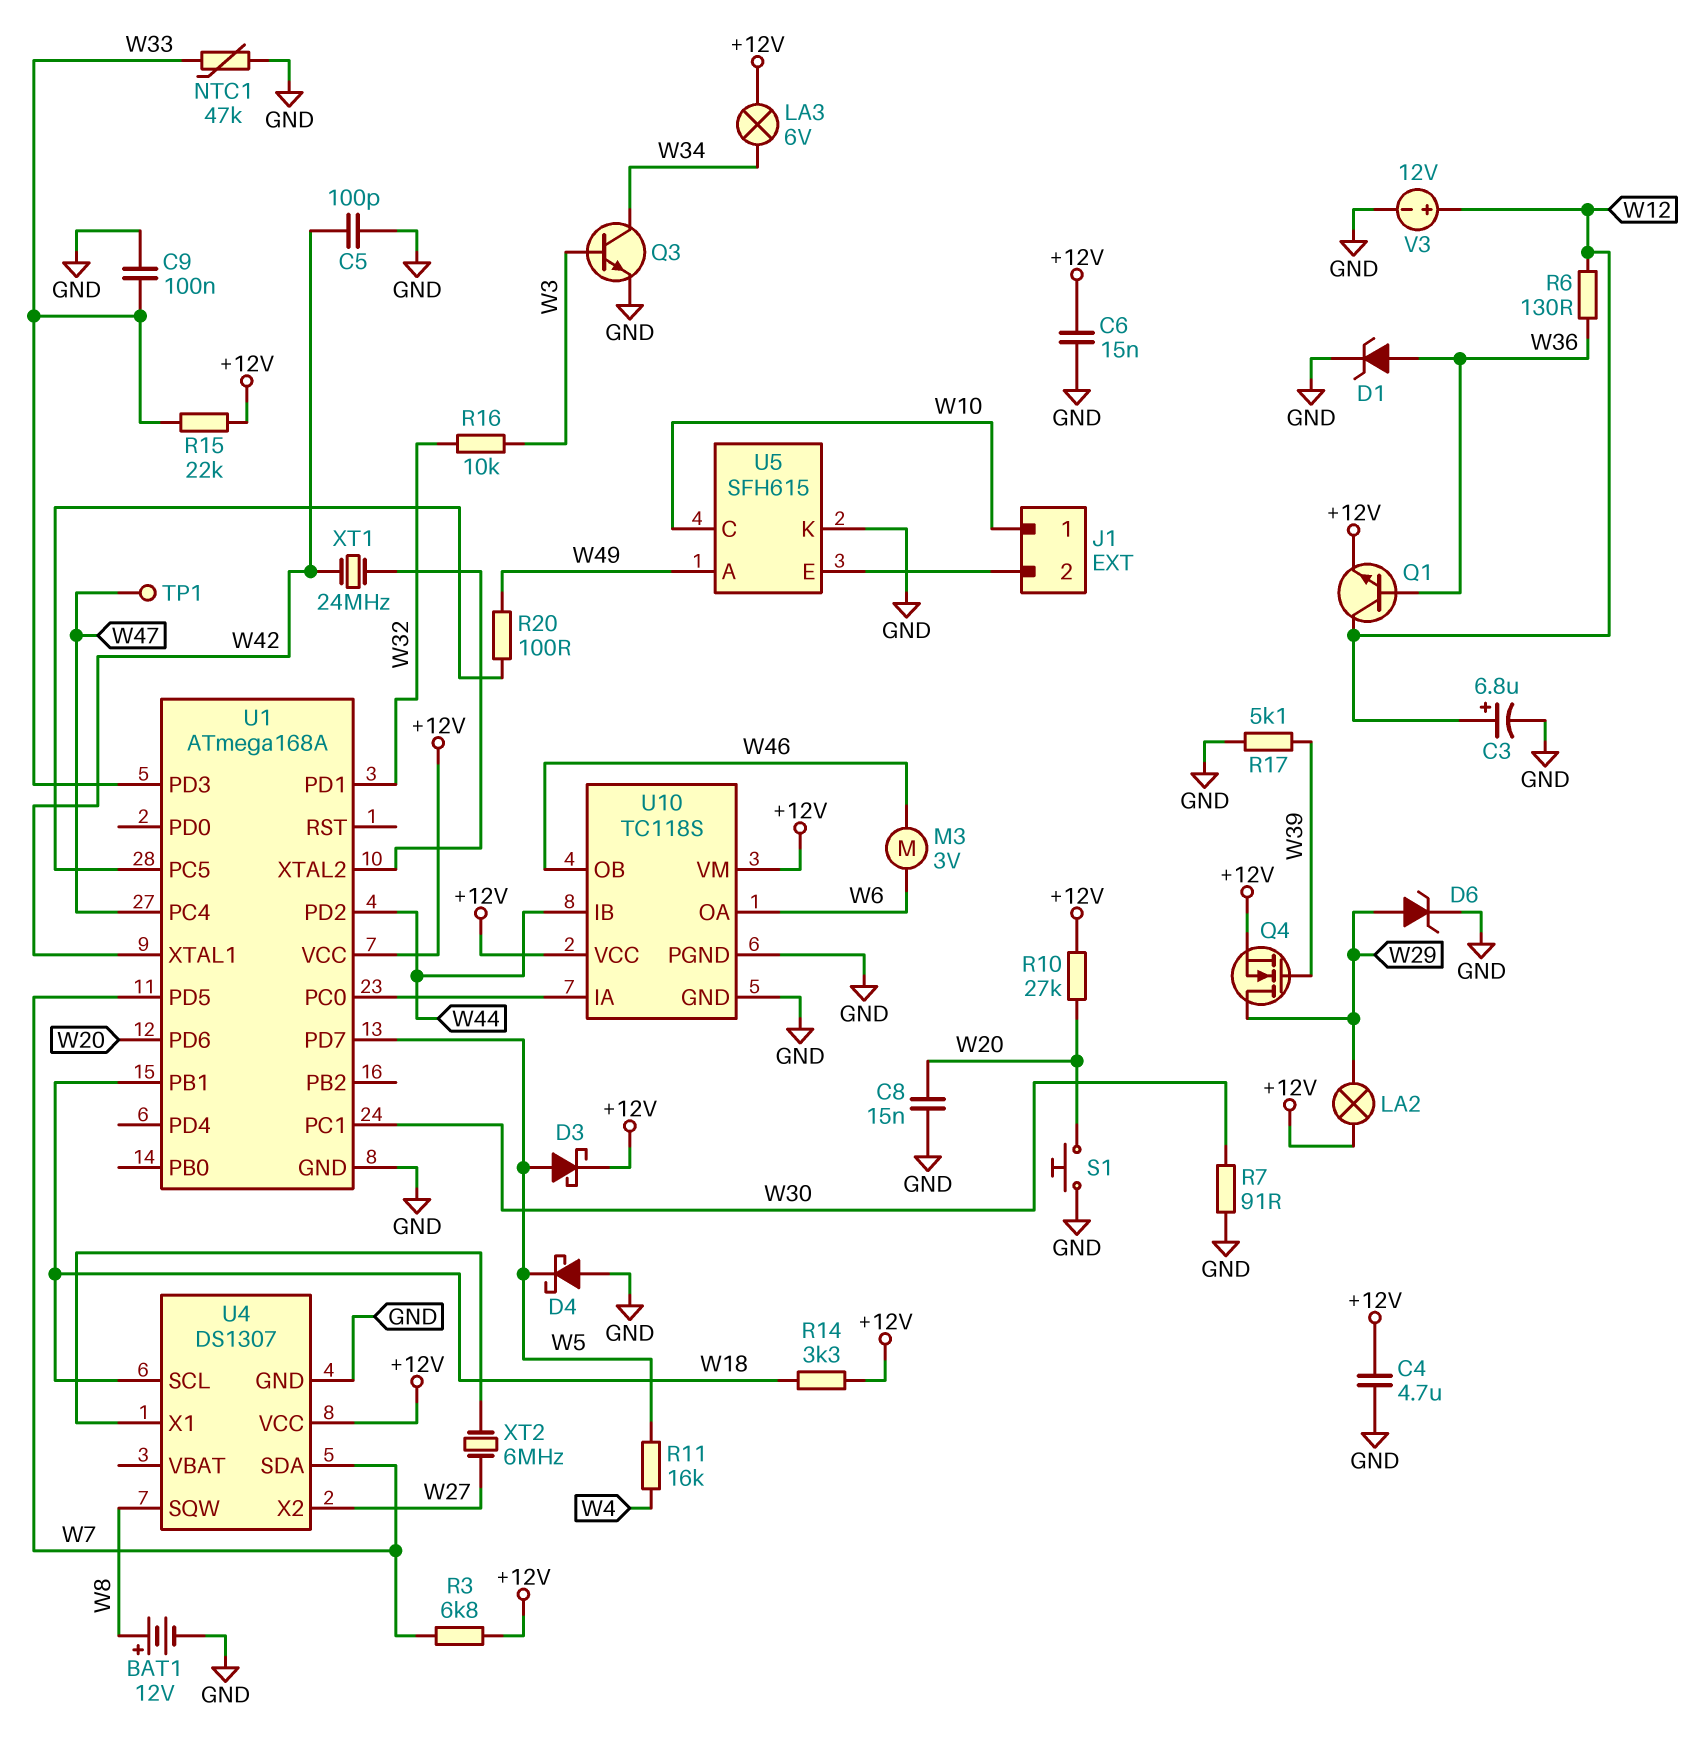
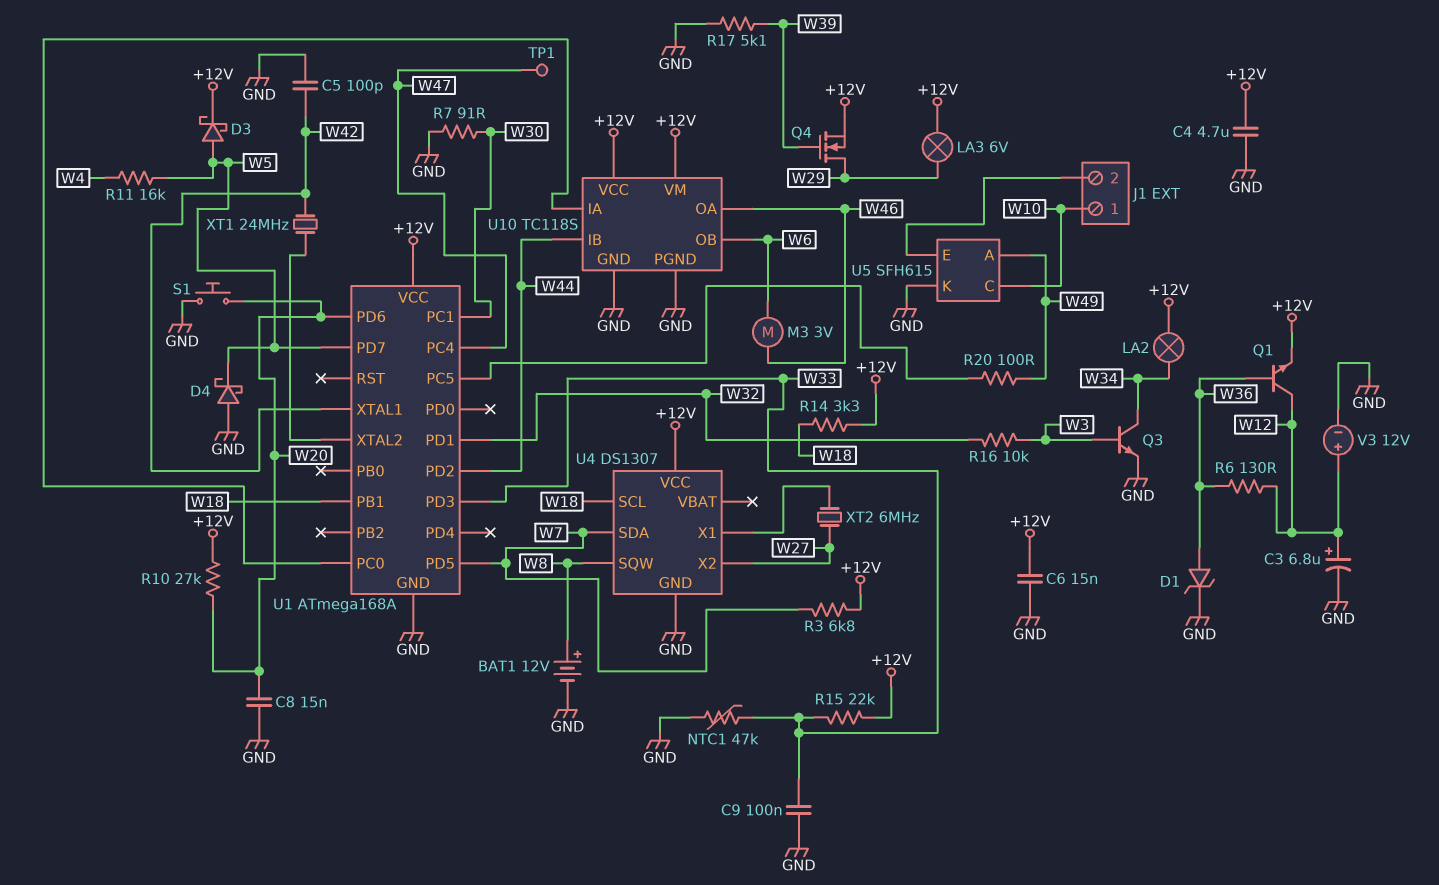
D6: zener (A W29, K GND) -> none
LA2: lamp (+12V, W29) -> lamp (+12V, W34)
LA3: lamp 6V (+12V, W34) -> lamp 6V (+12V, W29)
U10 pin OA: W6 -> W46
U10 pin OB: W46 -> W6

